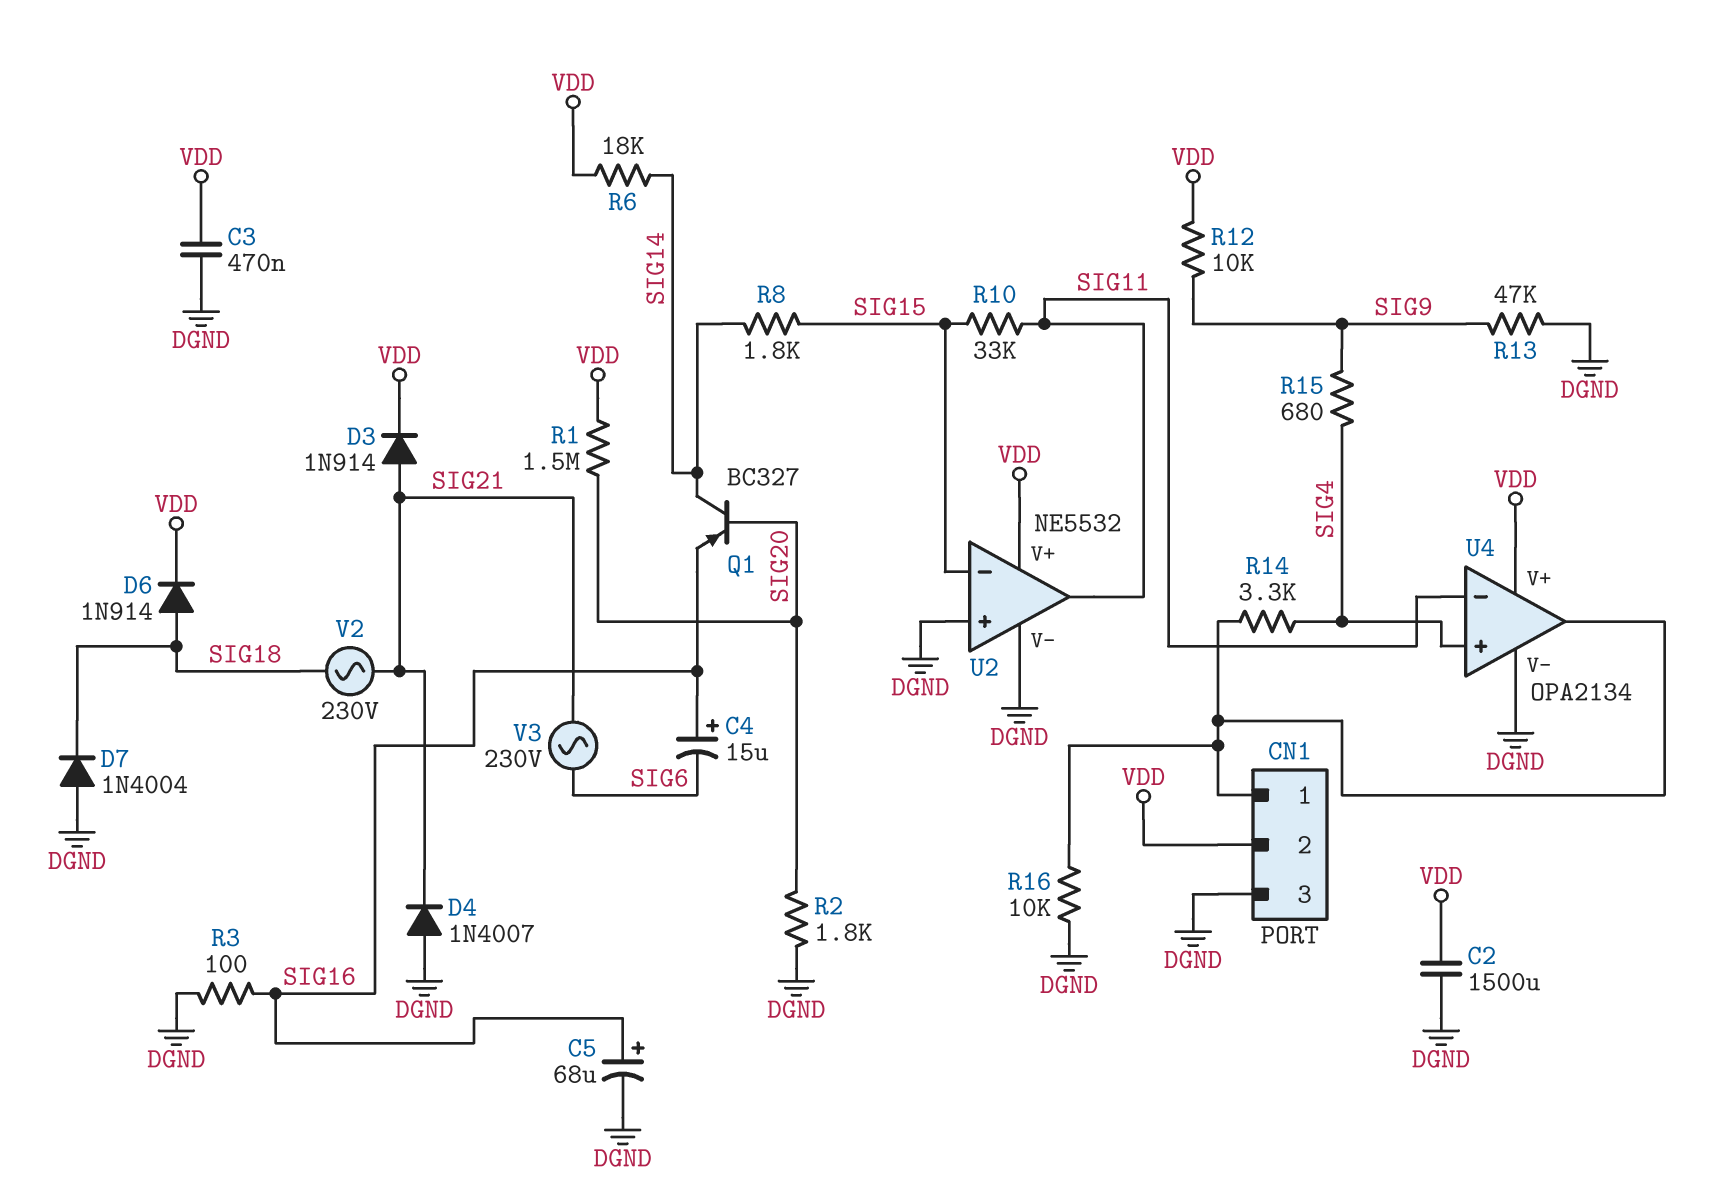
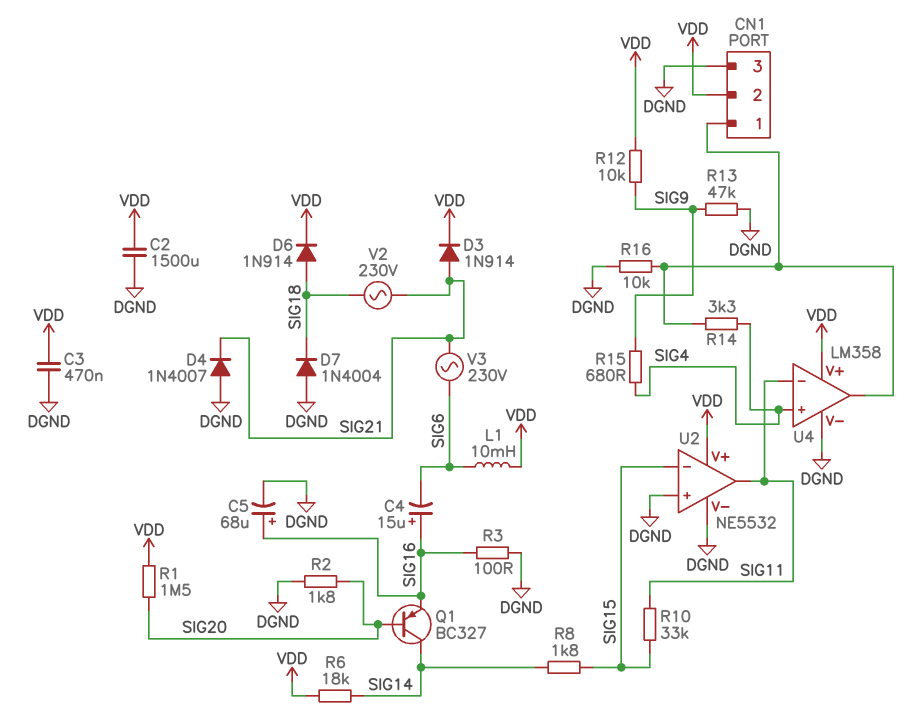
L1: none -> 10mH (SIG6, VDD)
U4: OPA2134 -> LM358

